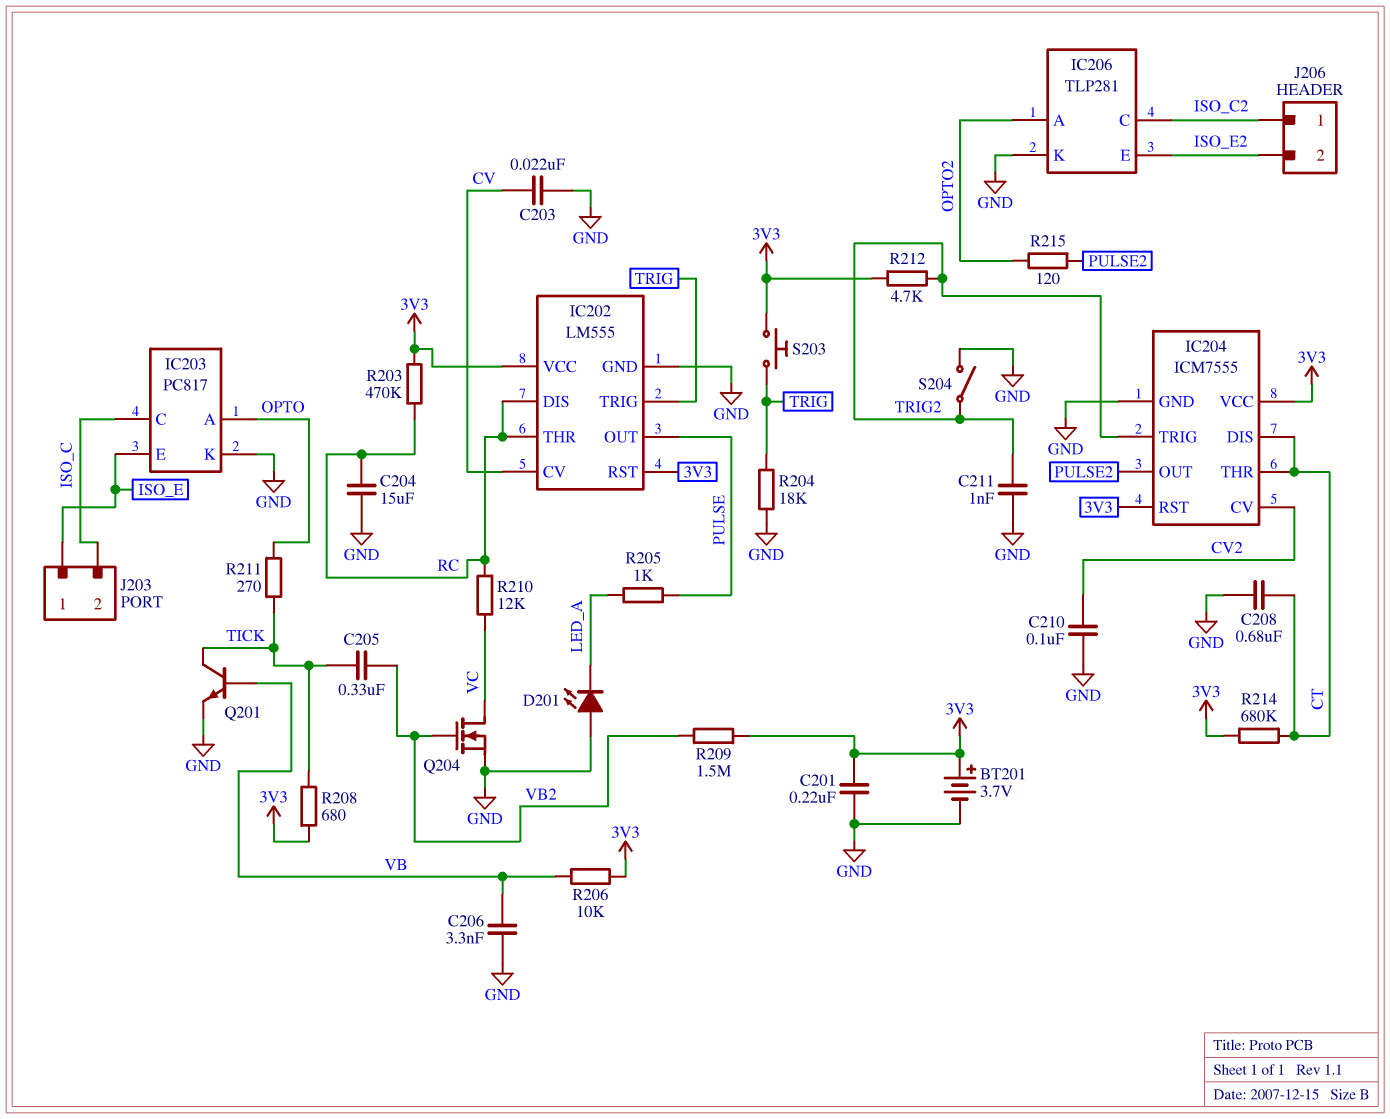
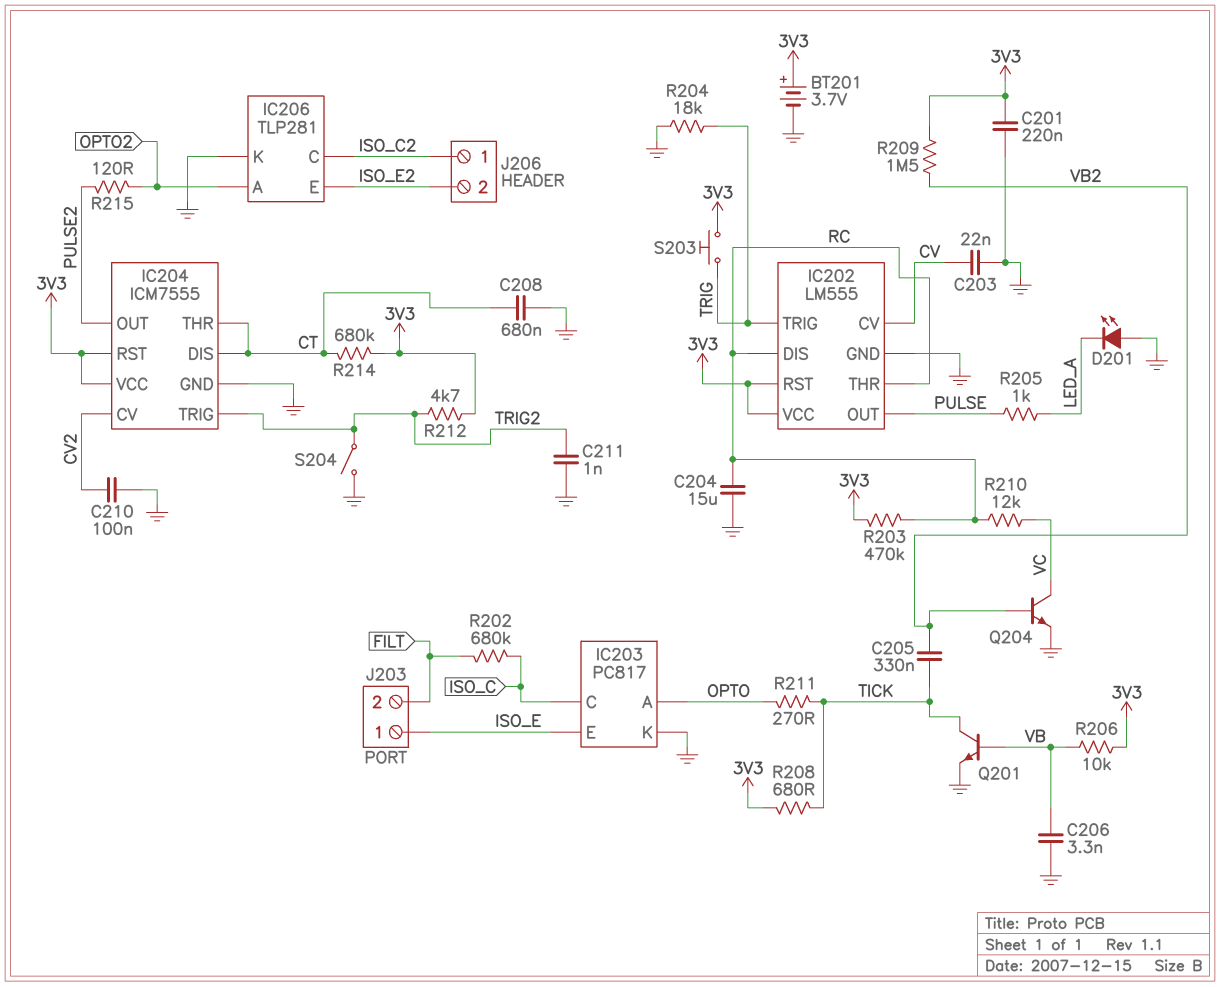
J203 pin 2: ISO_C -> FILT
Q204: NMOS (G VB2, D VC, S GND) -> NPN (B VB2, C VC, E GND)
R202: none -> 680k (FILT, ISO_C)

